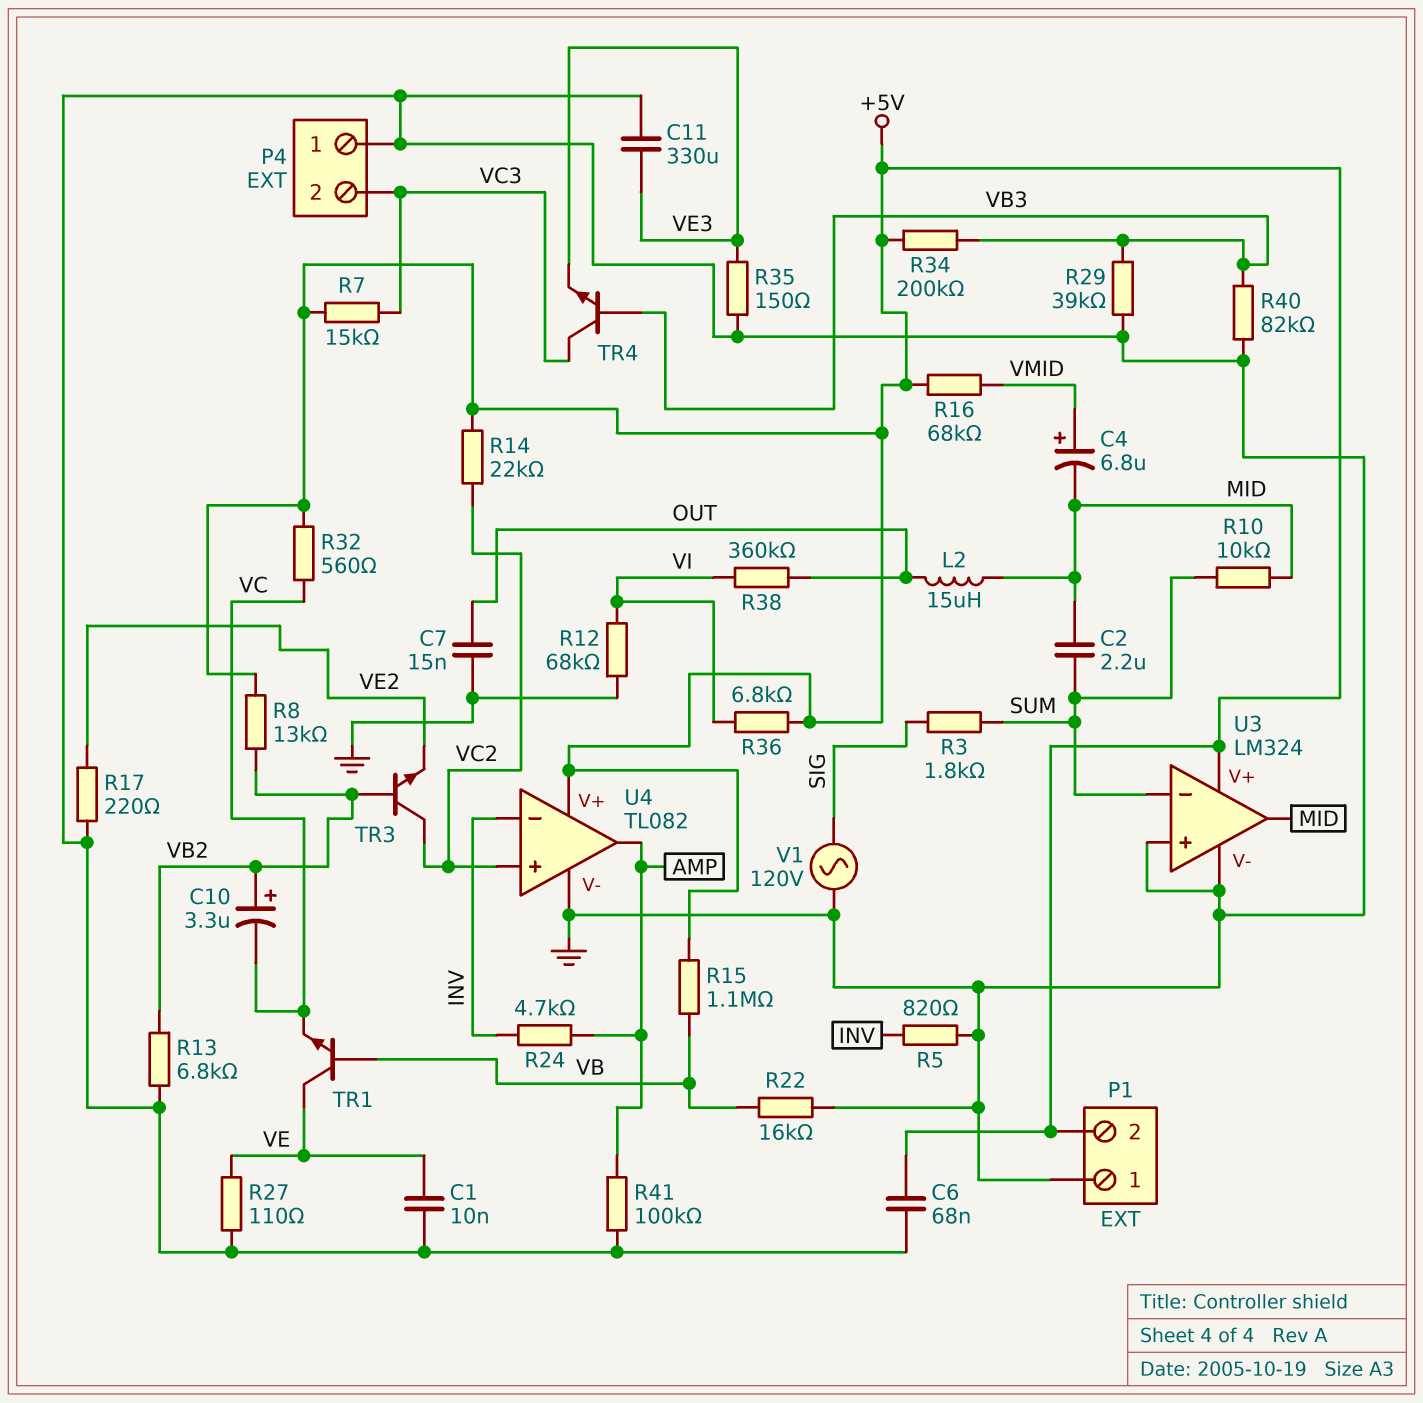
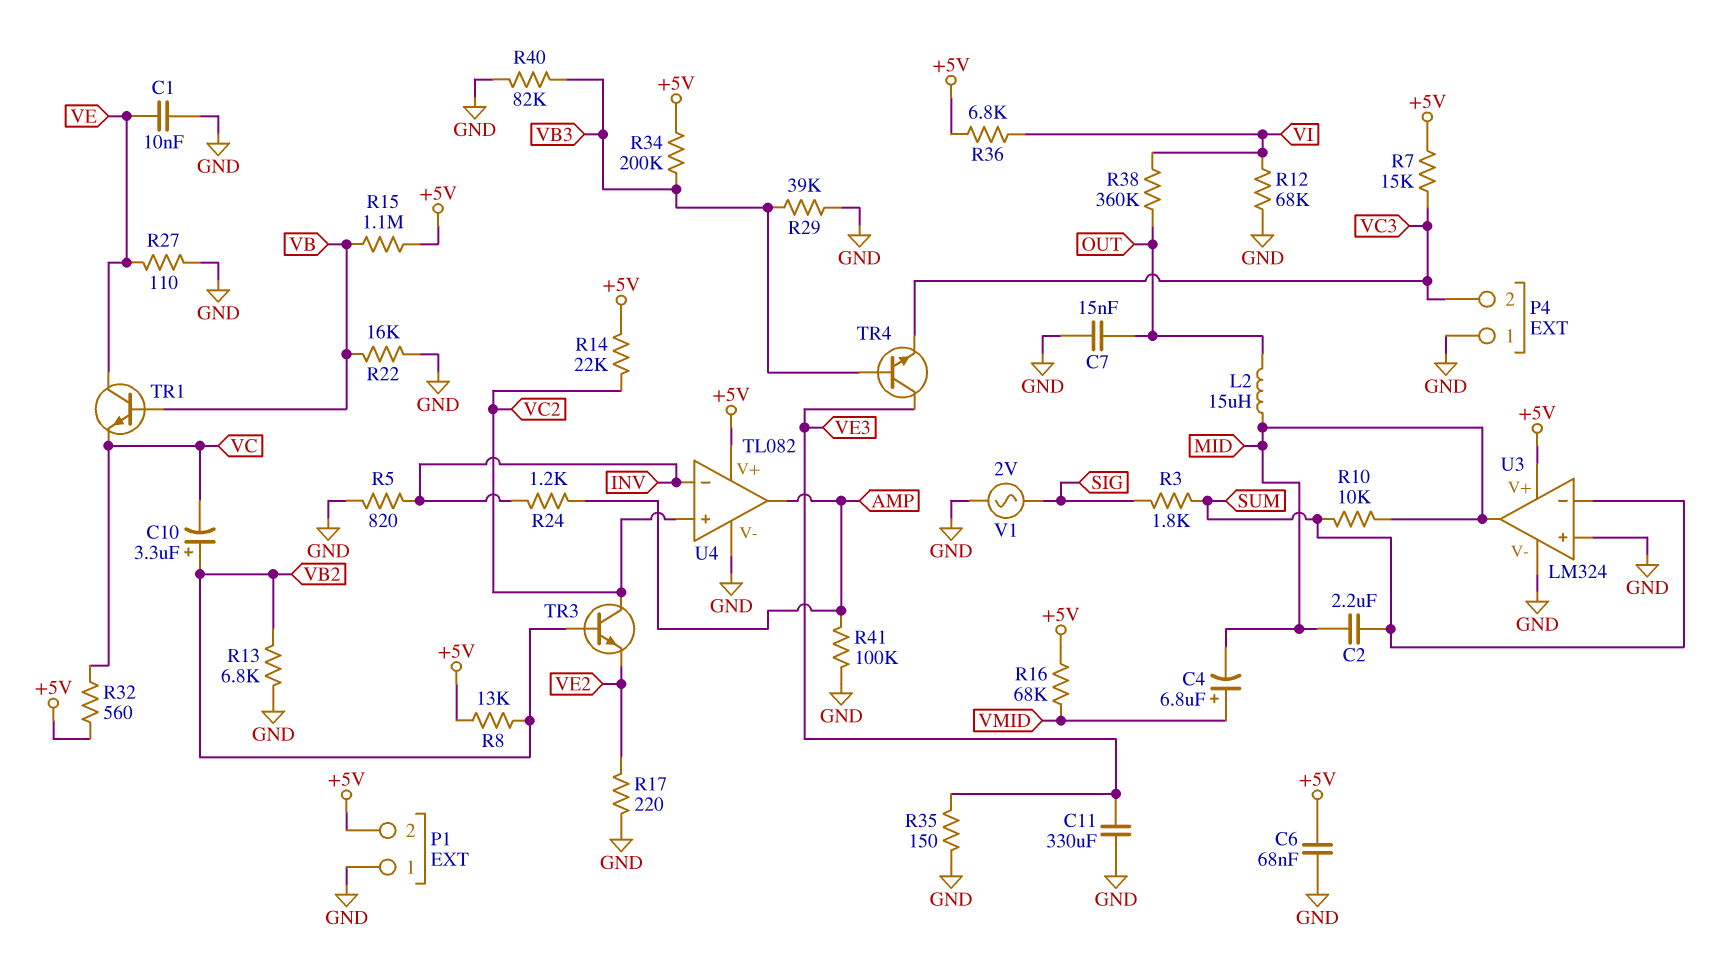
R24: 4.7k (AMP, INV) -> 1.2k (AMP, INV)
TR4: NPN (B VB3, C VC3, E VE3) -> NPN (B VB3, C VE3, E VC3)
V1: AC 120V (GND, SIG) -> AC 2V (GND, SIG)

